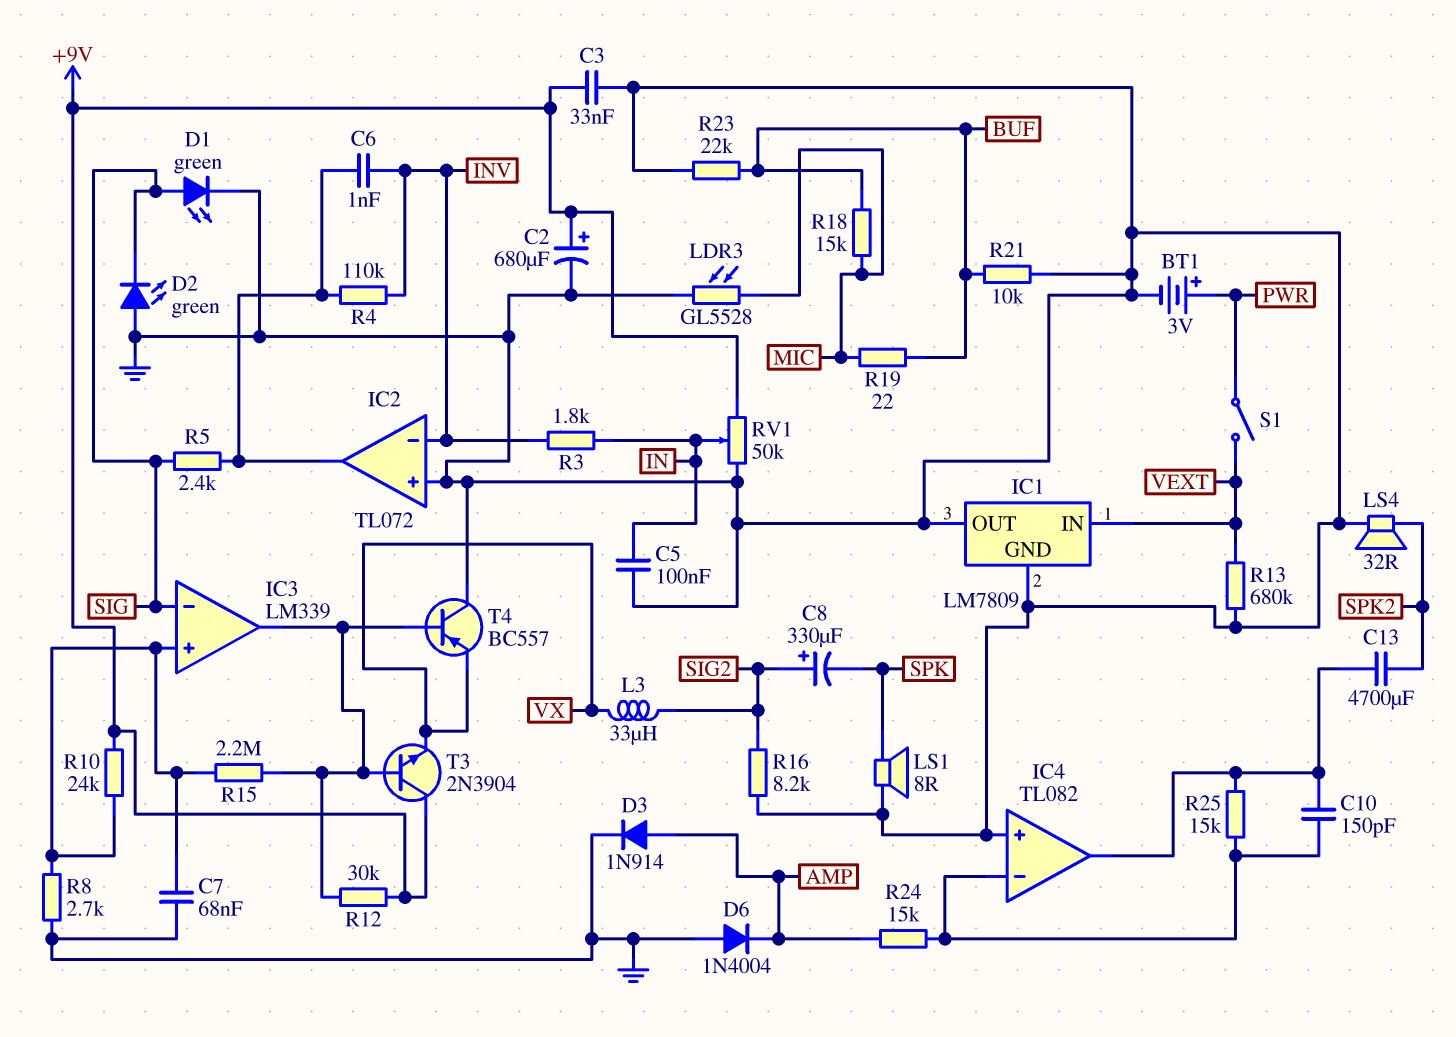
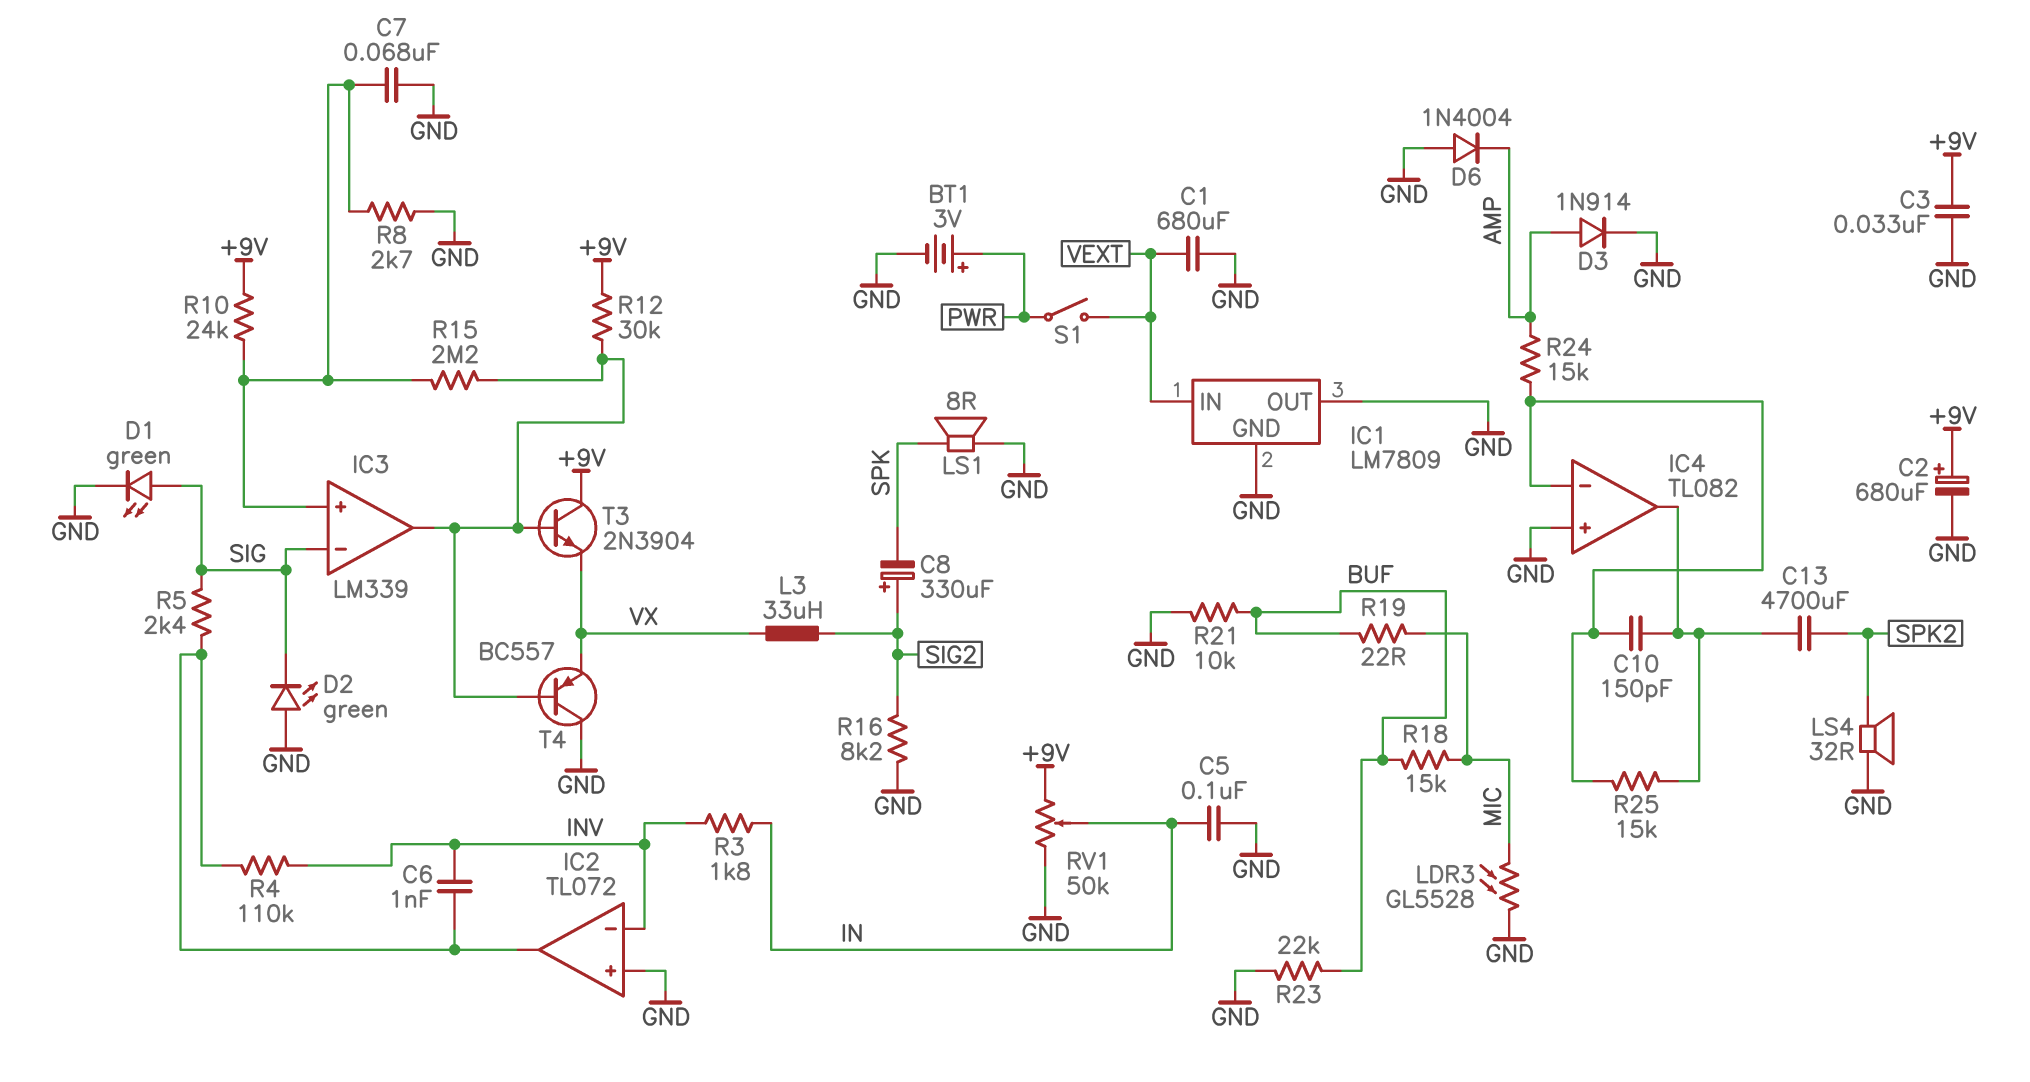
C1: none -> 680uF (GND, VEXT)
R13: 680k (GND, VEXT) -> none

